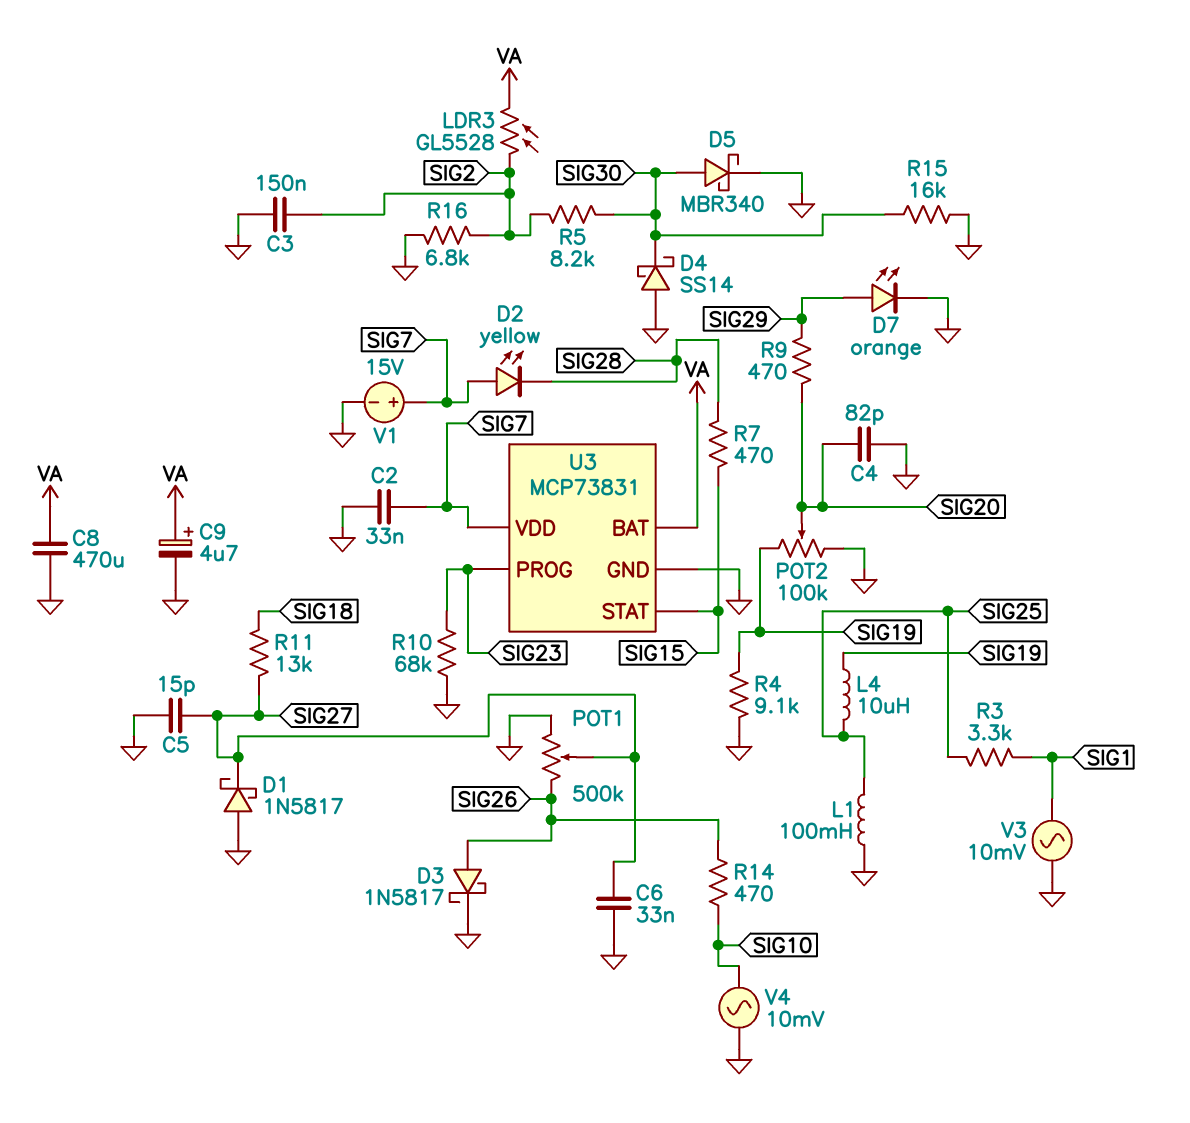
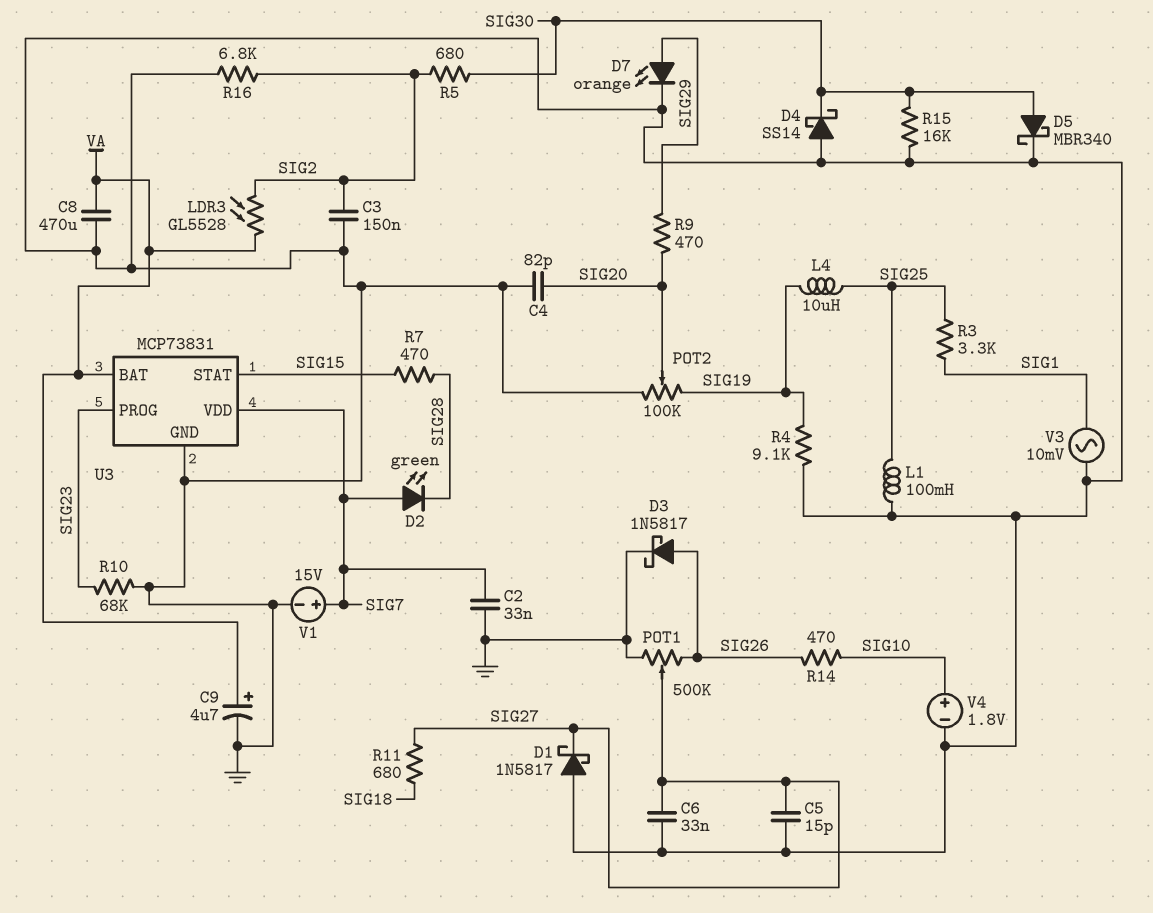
D2: LED yellow (A SIG7, K SIG28) -> LED green (A SIG7, K SIG28)
R5: 8.2k (SIG2, SIG30) -> 680 (SIG2, SIG30)
R11: 13k (SIG18, SIG27) -> 680 (SIG18, SIG27)
V4: AC 10mV (GND, SIG10) -> 1.8V (plus SIG10, minus GND)

